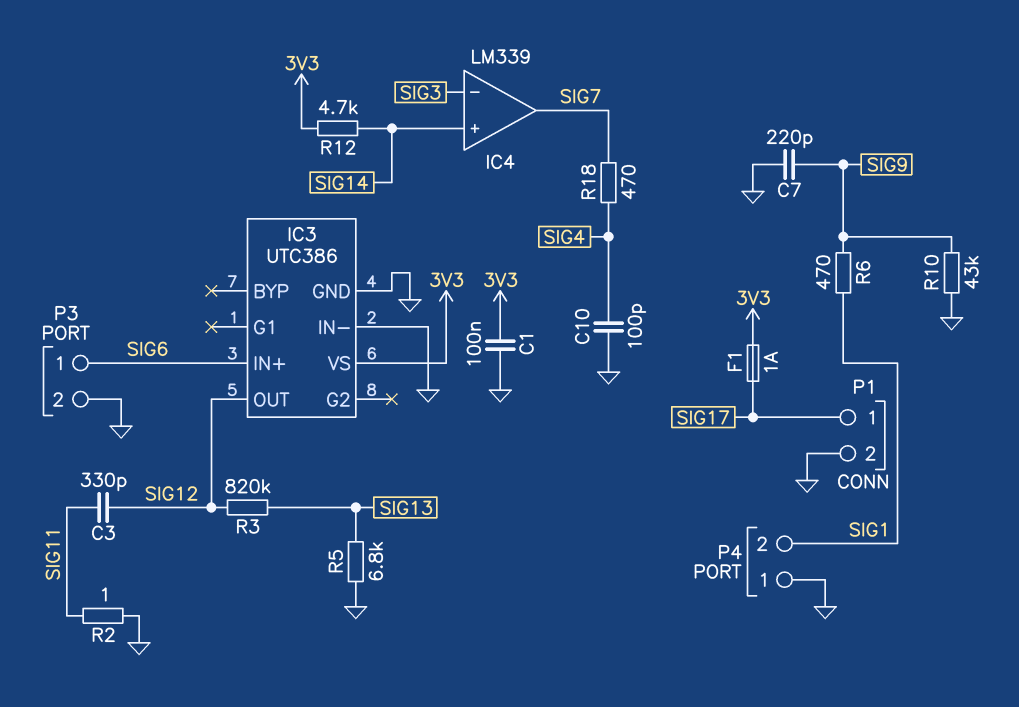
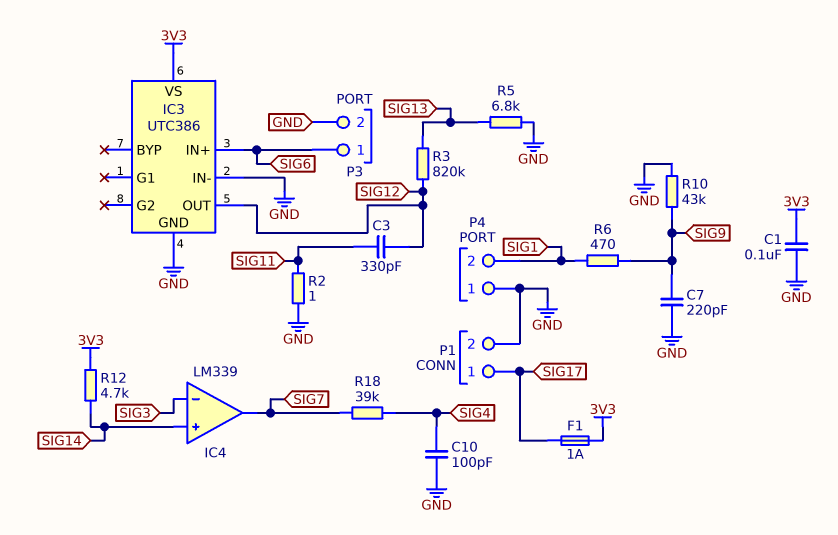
R18: 470 (SIG4, SIG7) -> 39k (SIG4, SIG7)

